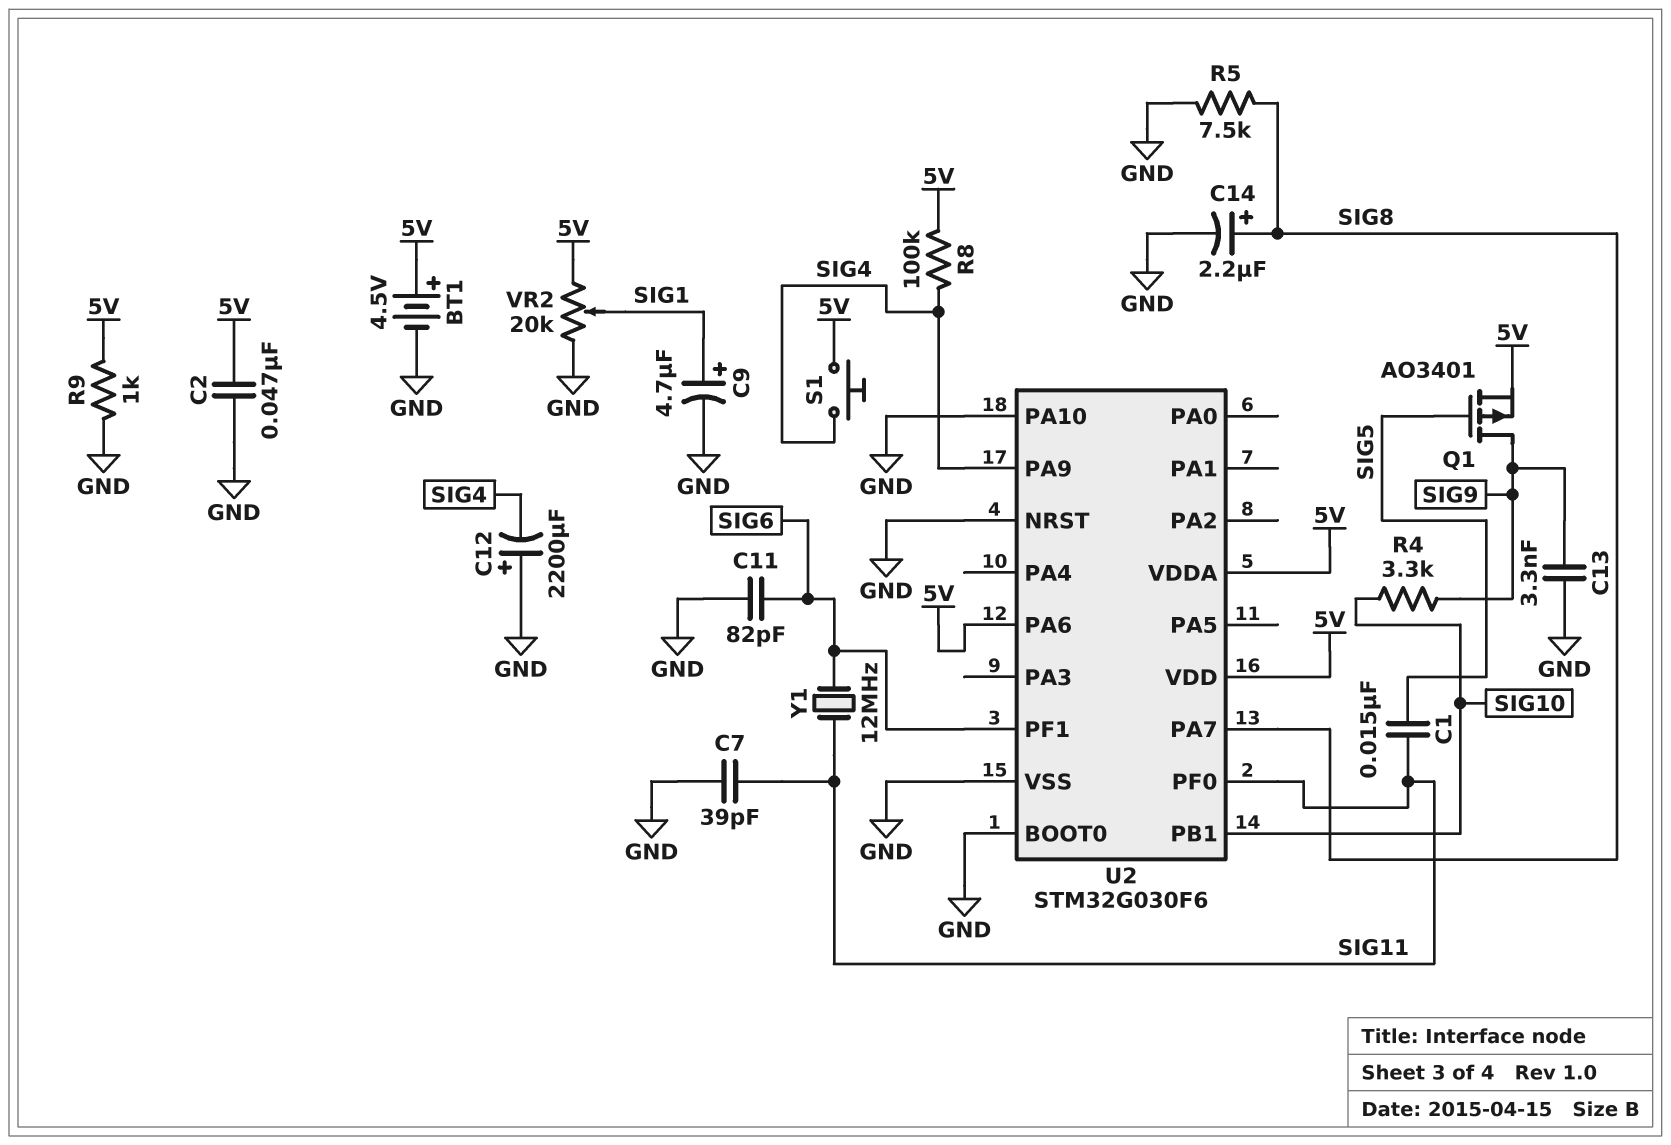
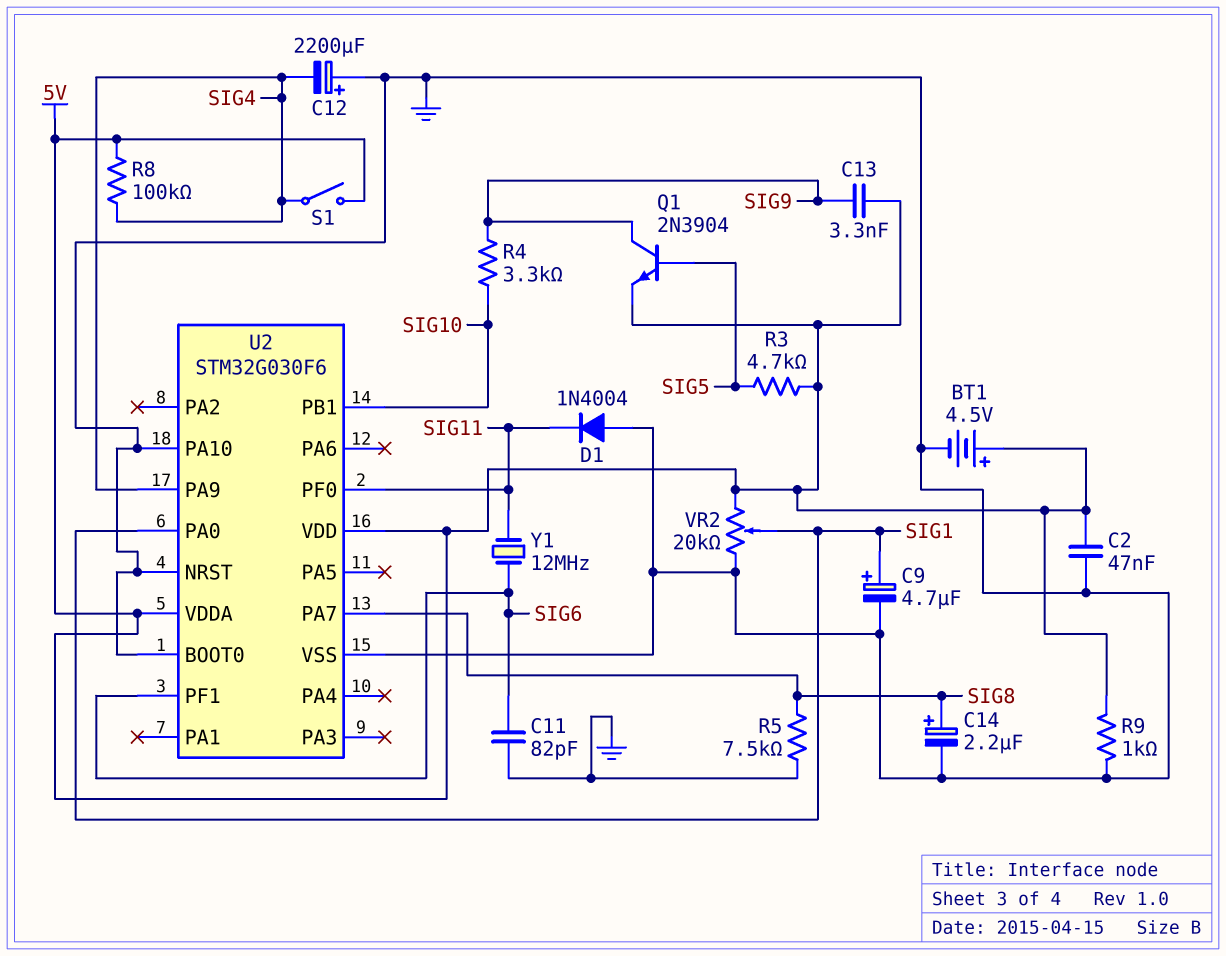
C1: 15nF (SIG5, SIG11) -> none
C7: 39pF (GND, SIG11) -> none
C13: 3.3nF (GND, SIG9) -> 3.3nF (5V, SIG9)
D1: none -> diode 1N4004 (A GND, K SIG11)
Q1: PMOS AO3401 (G SIG5, D SIG9, S 5V) -> NPN 2N3904 (B SIG5, C SIG9, E 5V)
R3: none -> 4.7k (5V, SIG5)
S1: button (5V, SIG4) -> switch (5V, SIG4)
U2 pin PA0: none -> SIG1
U2 pin PA6: 5V -> none

